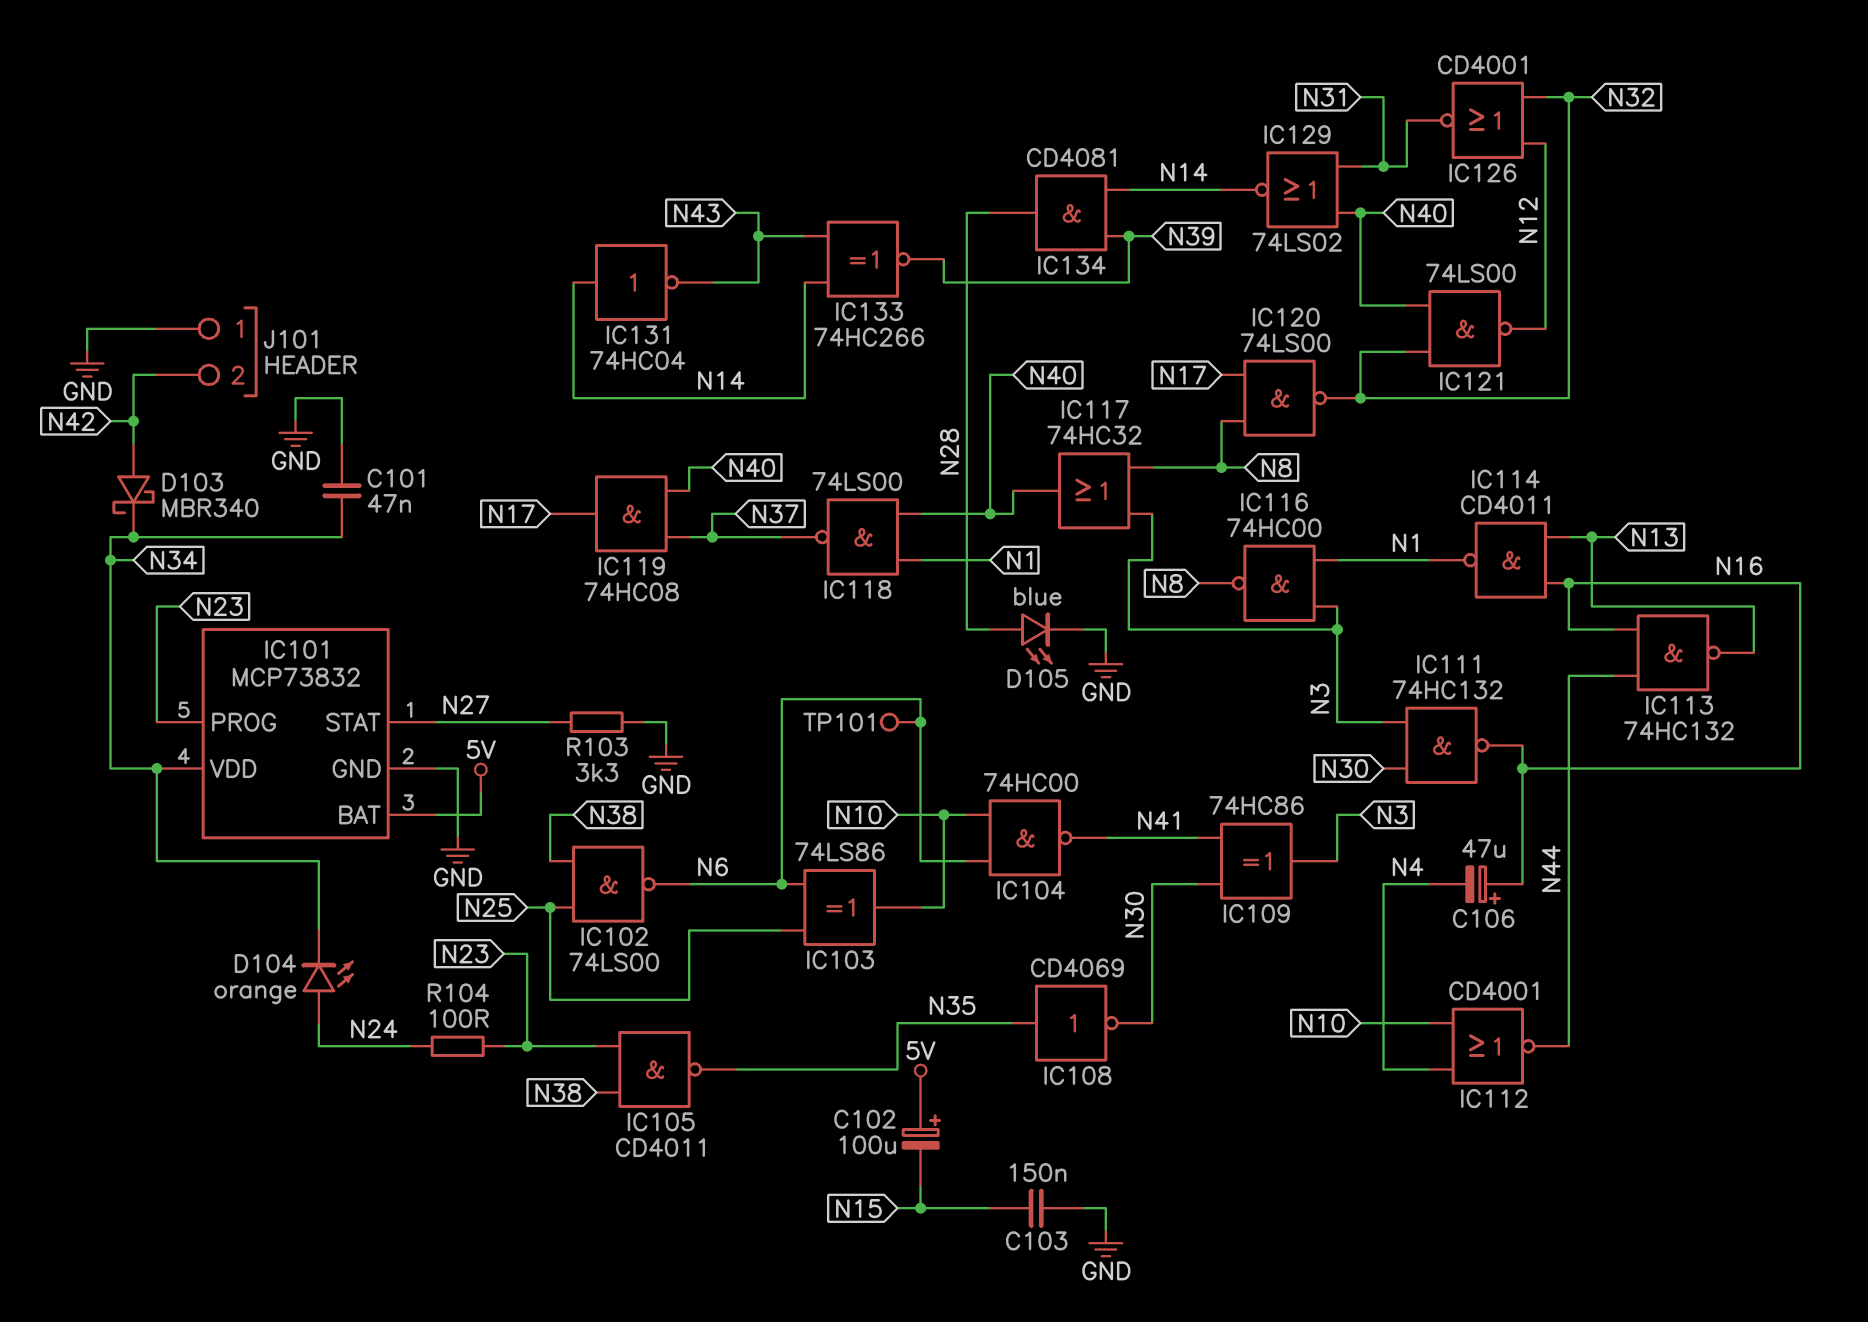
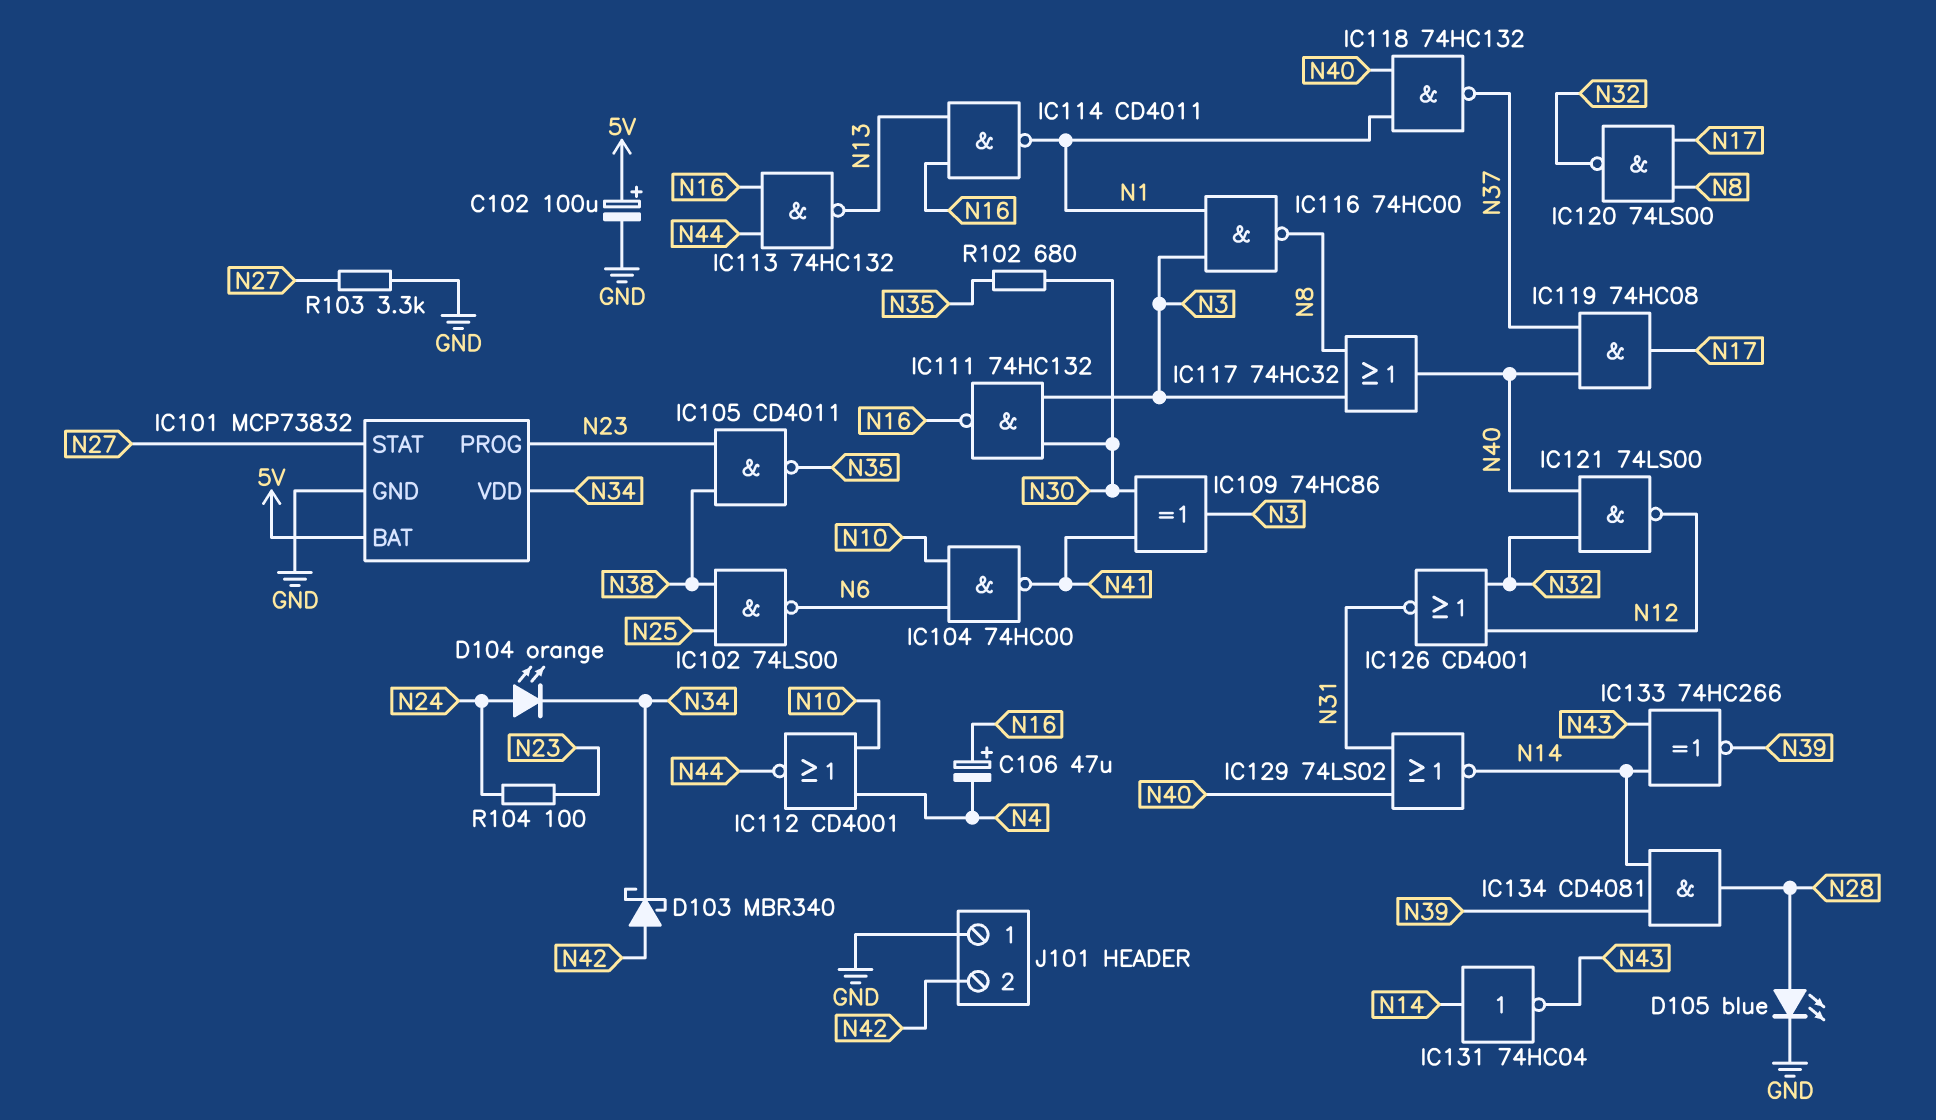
C101: 47nF (GND, N34) -> none
C102: 100uF (plus 5V, minus N15) -> 100uF (plus 5V, minus GND)
C103: 150nF (GND, N15) -> none
IC103: XOR 74LS86 (in N6, in N25, out N10) -> none
IC108: NOT CD4069 (in N35, out N30) -> none
IC118: NAND 74LS00 (in N1, in N40, out N37) -> NAND 74HC132 (in N1, in N40, out N37)
R102: none -> 680 (N30, N35)
TP101: test point (N6) -> none

